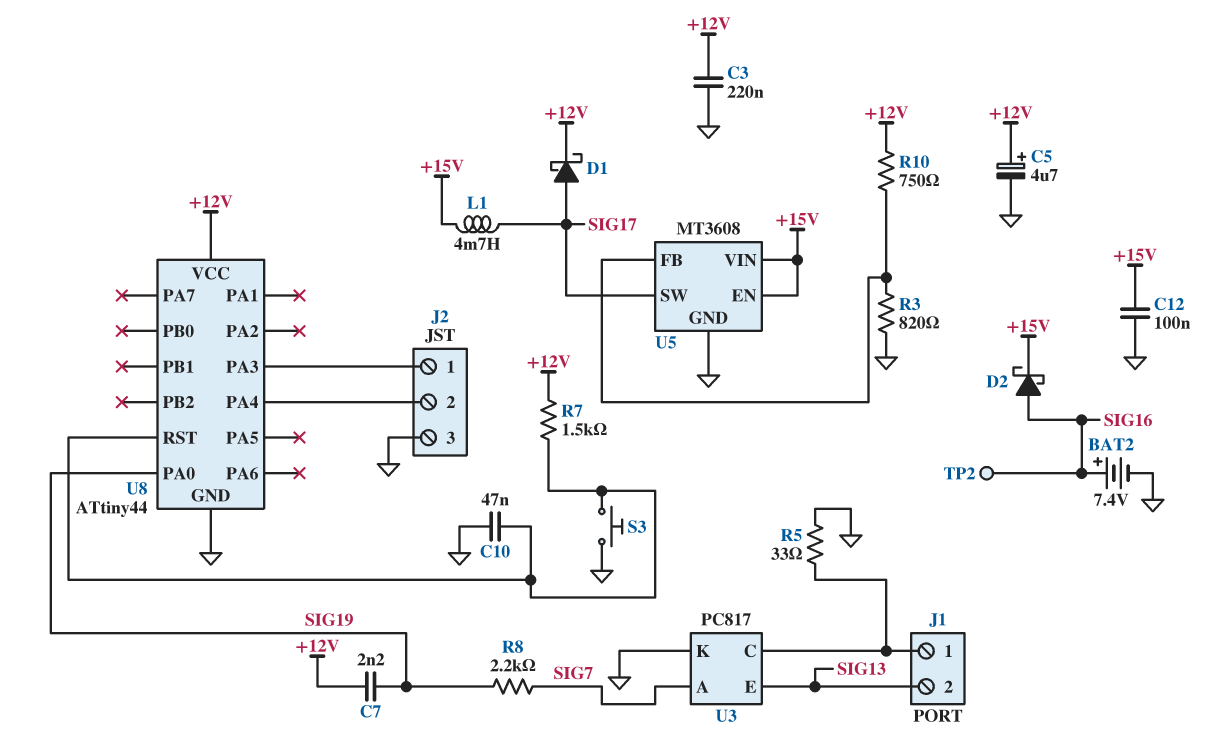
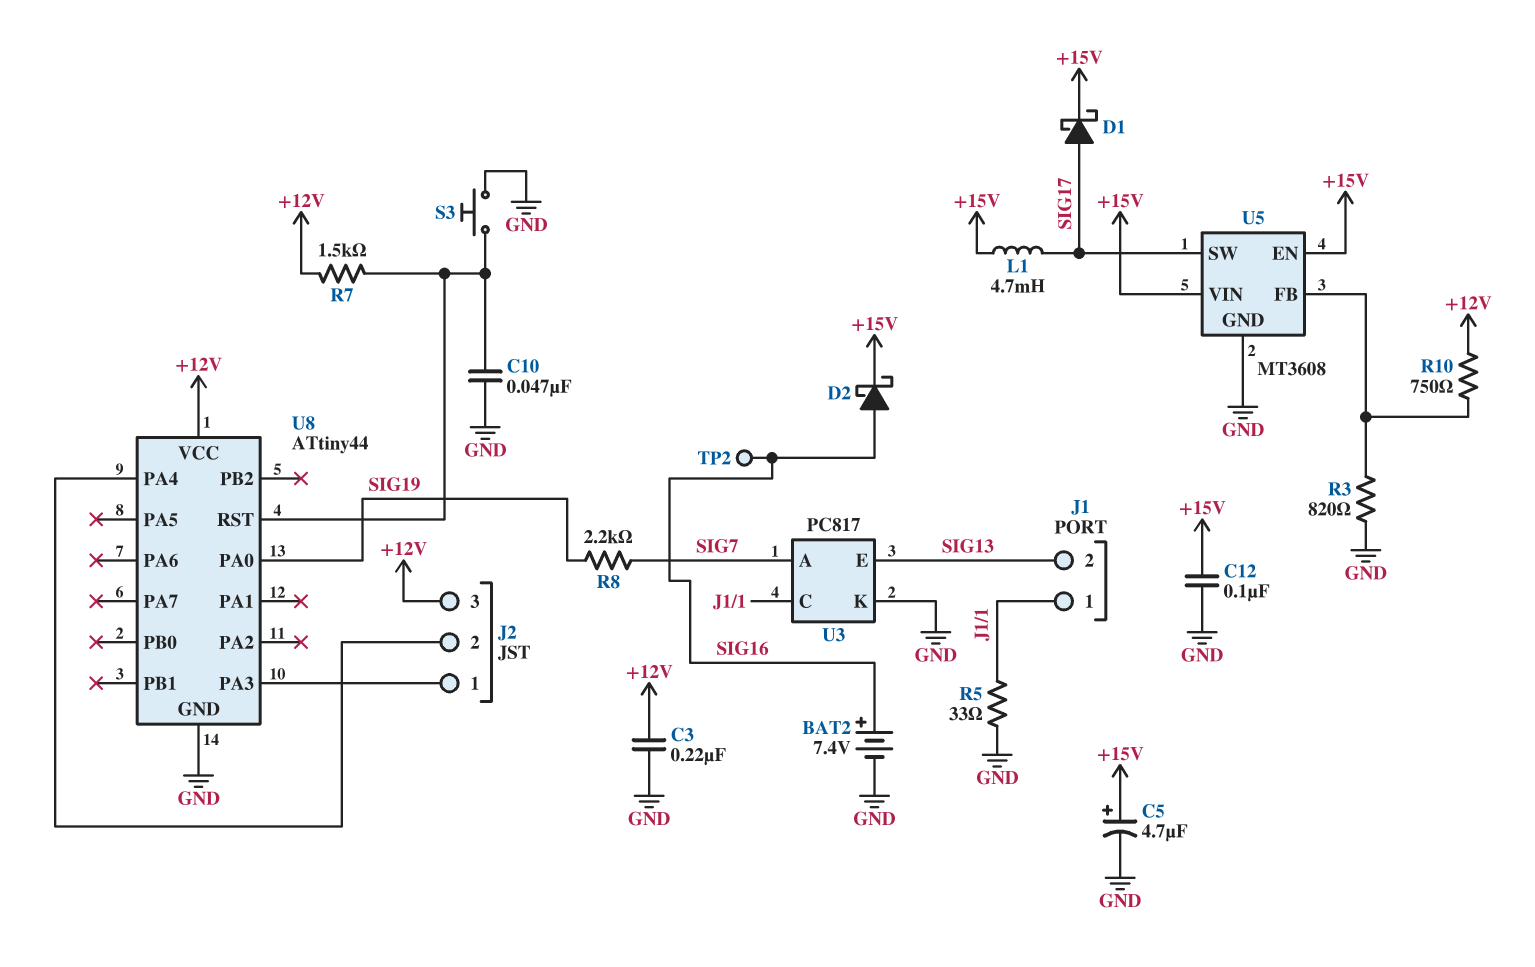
C5: 4.7uF (plus +12V, minus GND) -> 4.7uF (plus +15V, minus GND)
C7: 2.2nF (+12V, SIG19) -> none
D1: schottky (A SIG17, K +12V) -> schottky (A SIG17, K +15V)
J2 pin 3: GND -> +12V

